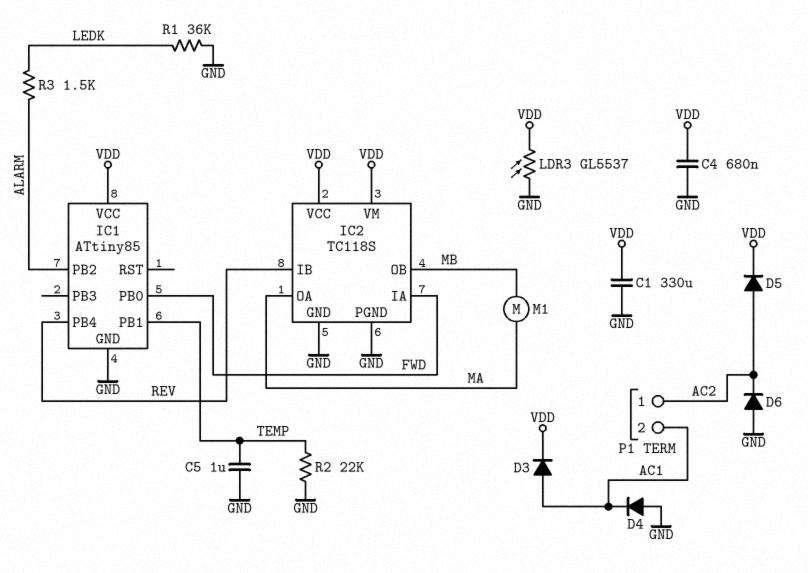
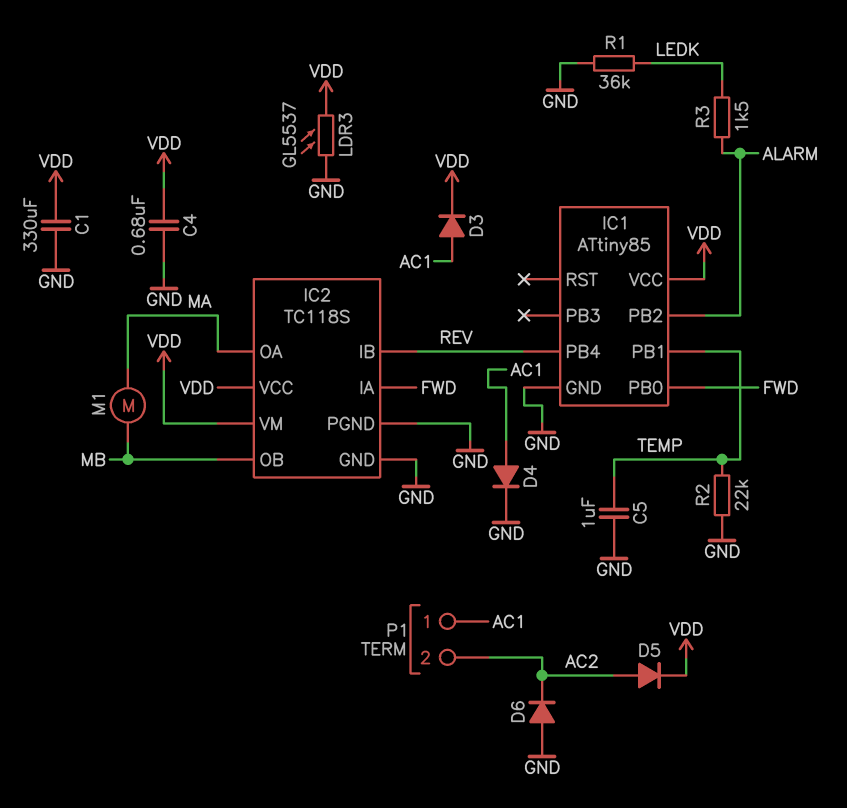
D4: diode (A GND, K AC1) -> diode (A AC1, K GND)
P1 pin 1: AC2 -> AC1
P1 pin 2: AC1 -> AC2

